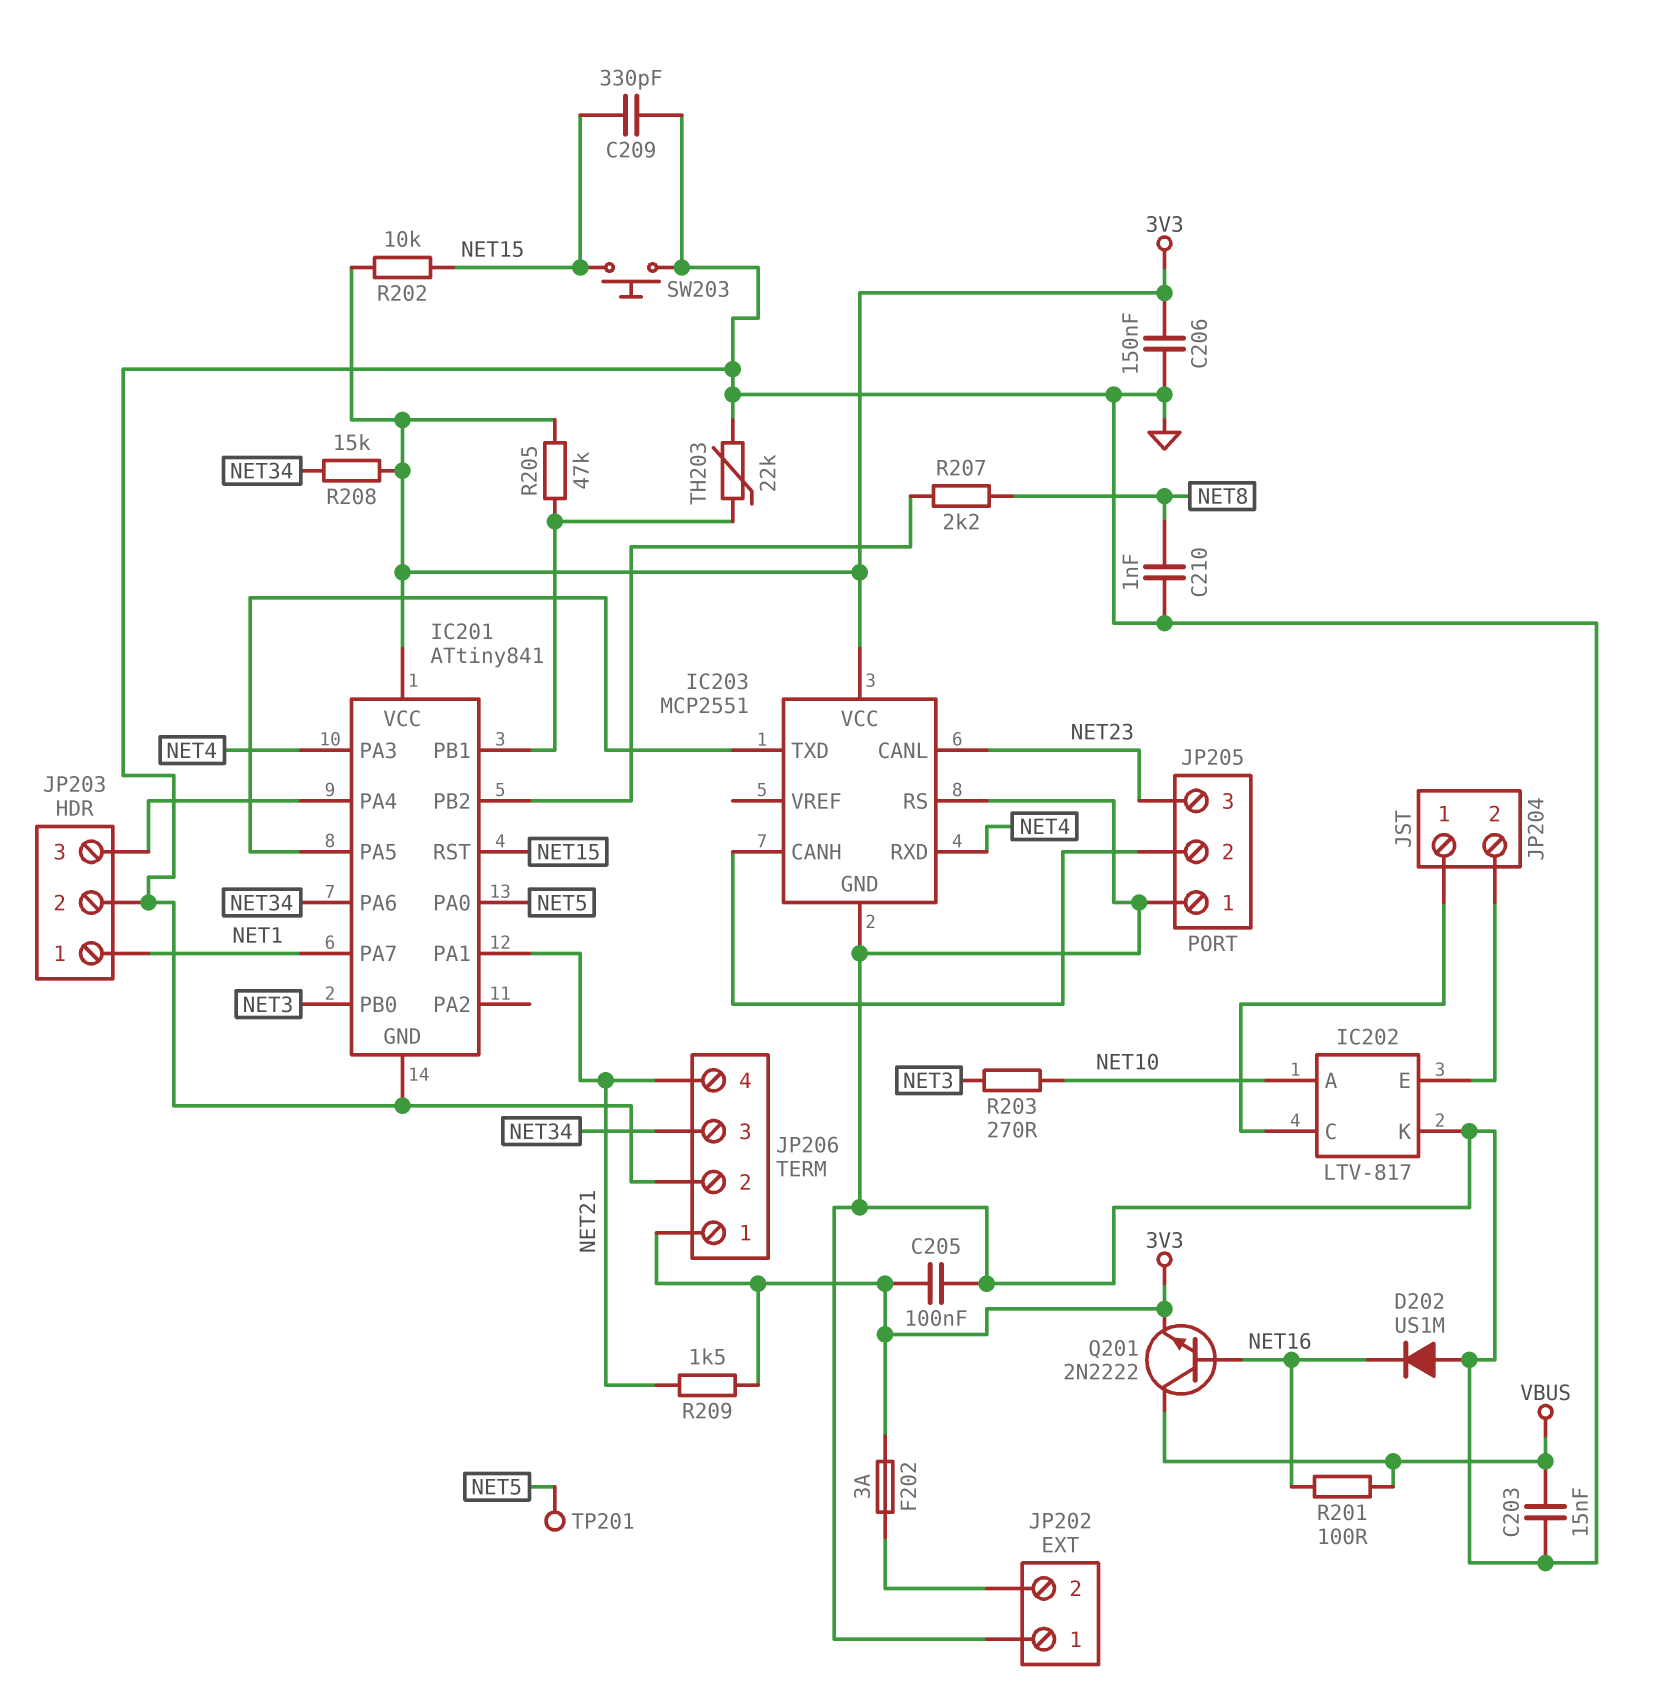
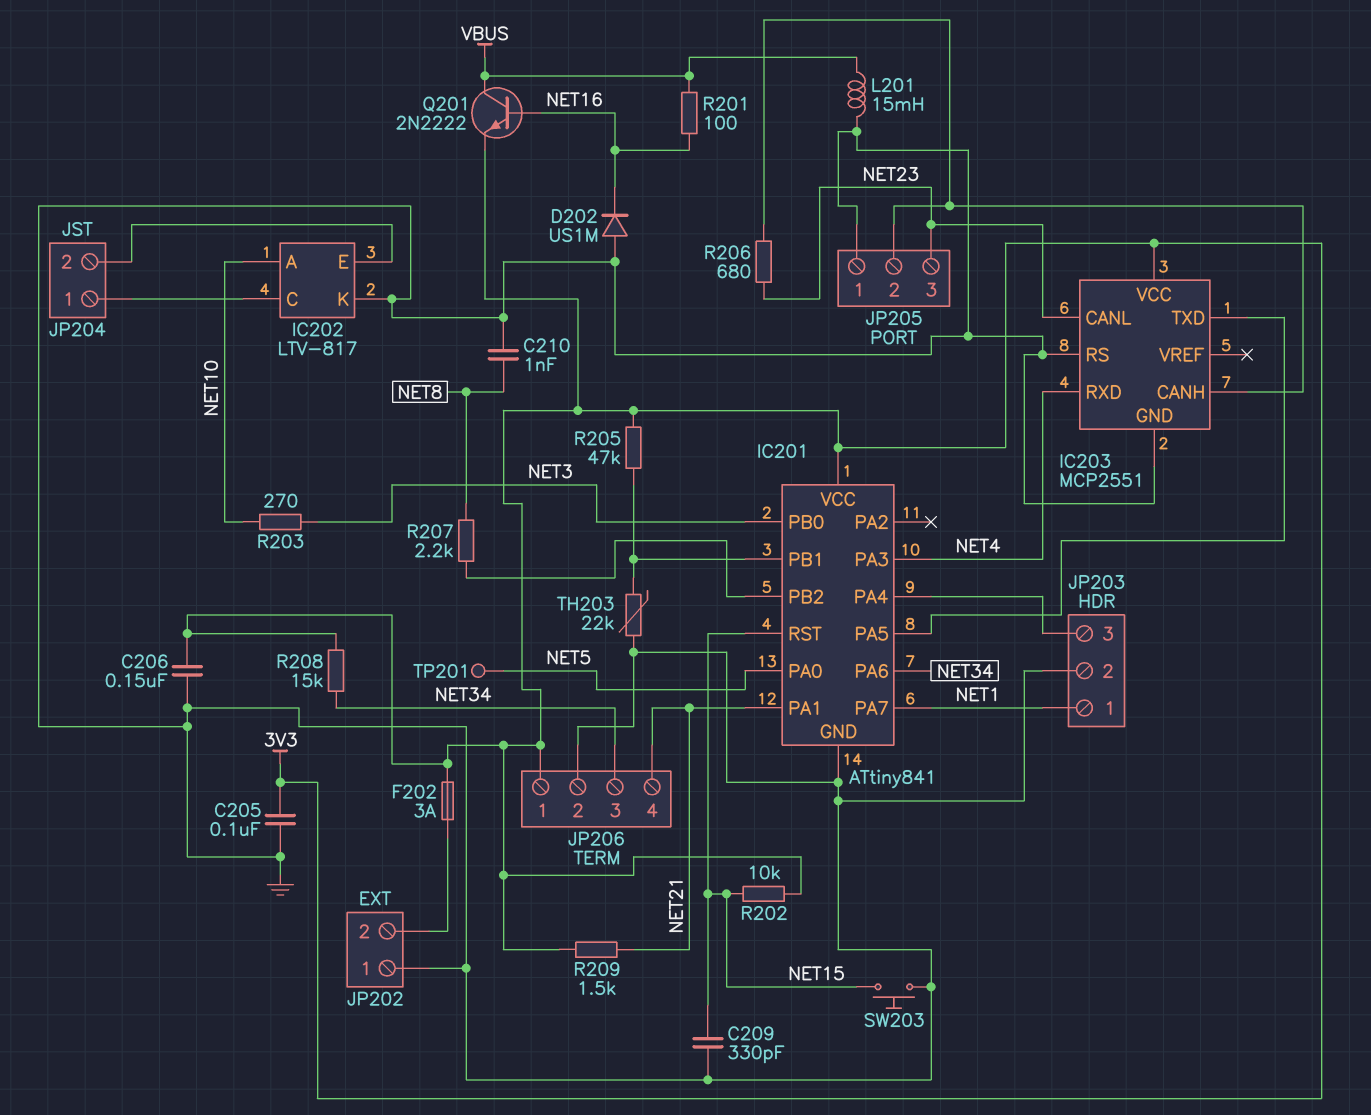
C203: 15nF (GND, VBUS) -> none
L201: none -> 15mH (GND, VBUS)
R206: none -> 680 (IC203/CANH, NET23)

